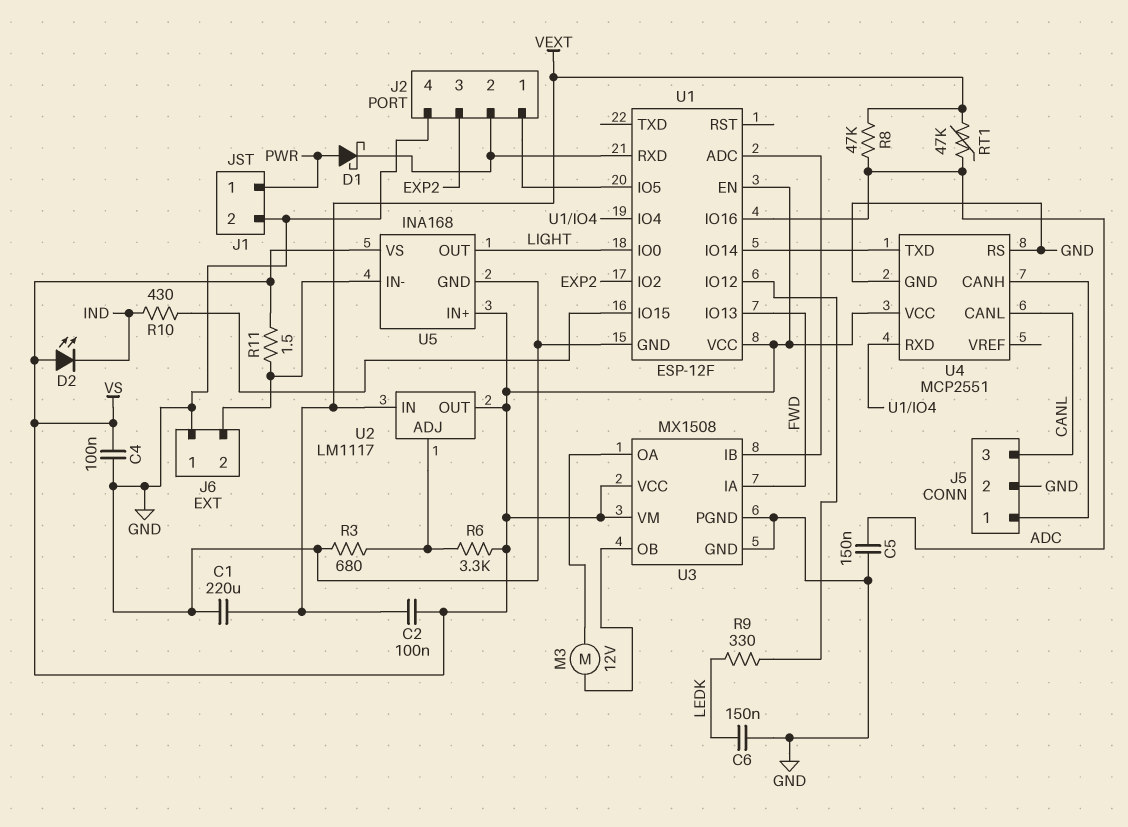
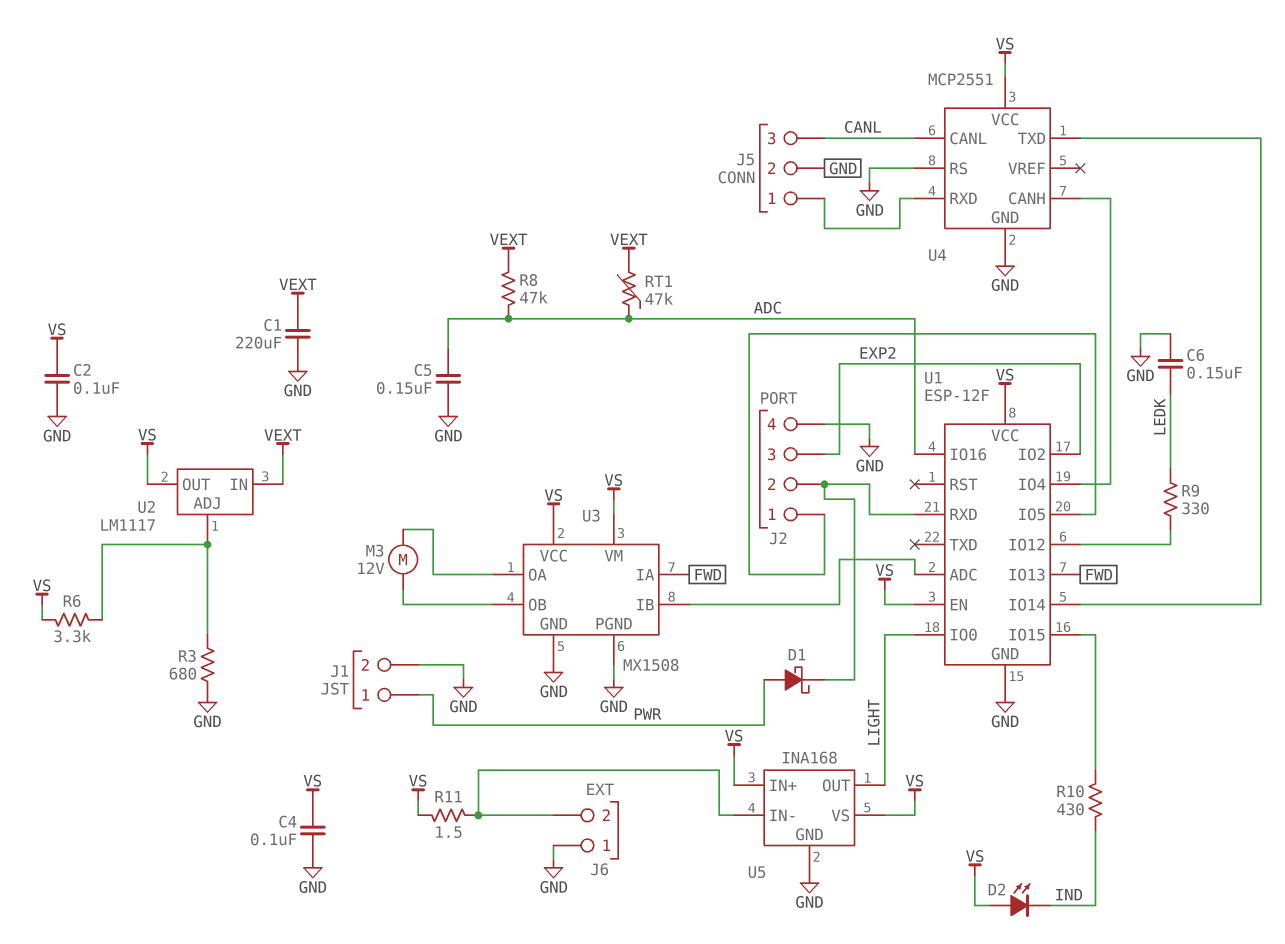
C2: 100nF (VEXT, VS) -> 100nF (GND, VS)
U4 pin CANH: J5/1 -> U1/IO4
U4 pin RXD: U1/IO4 -> J5/1

